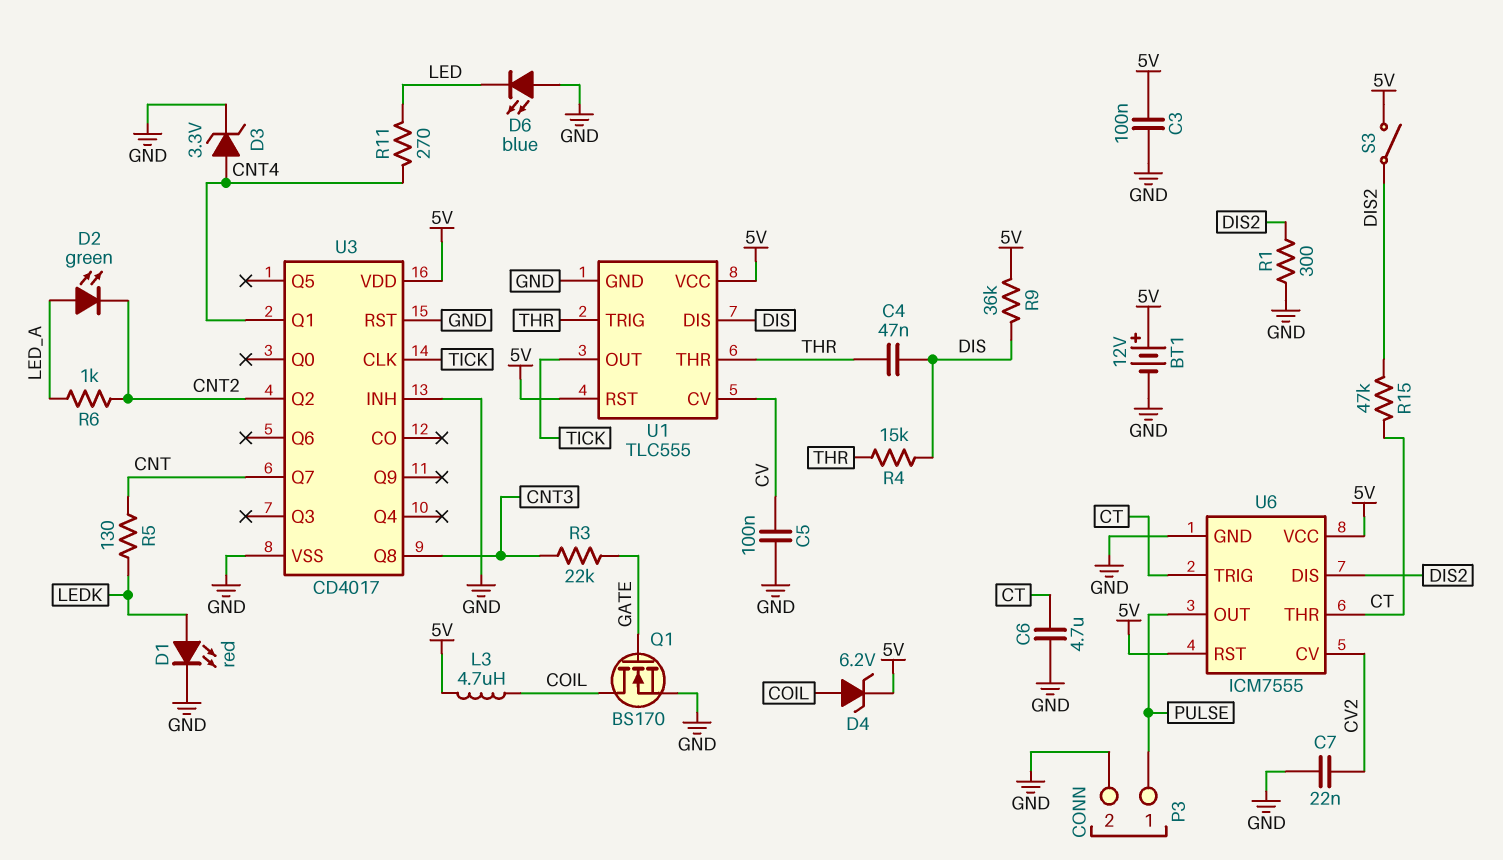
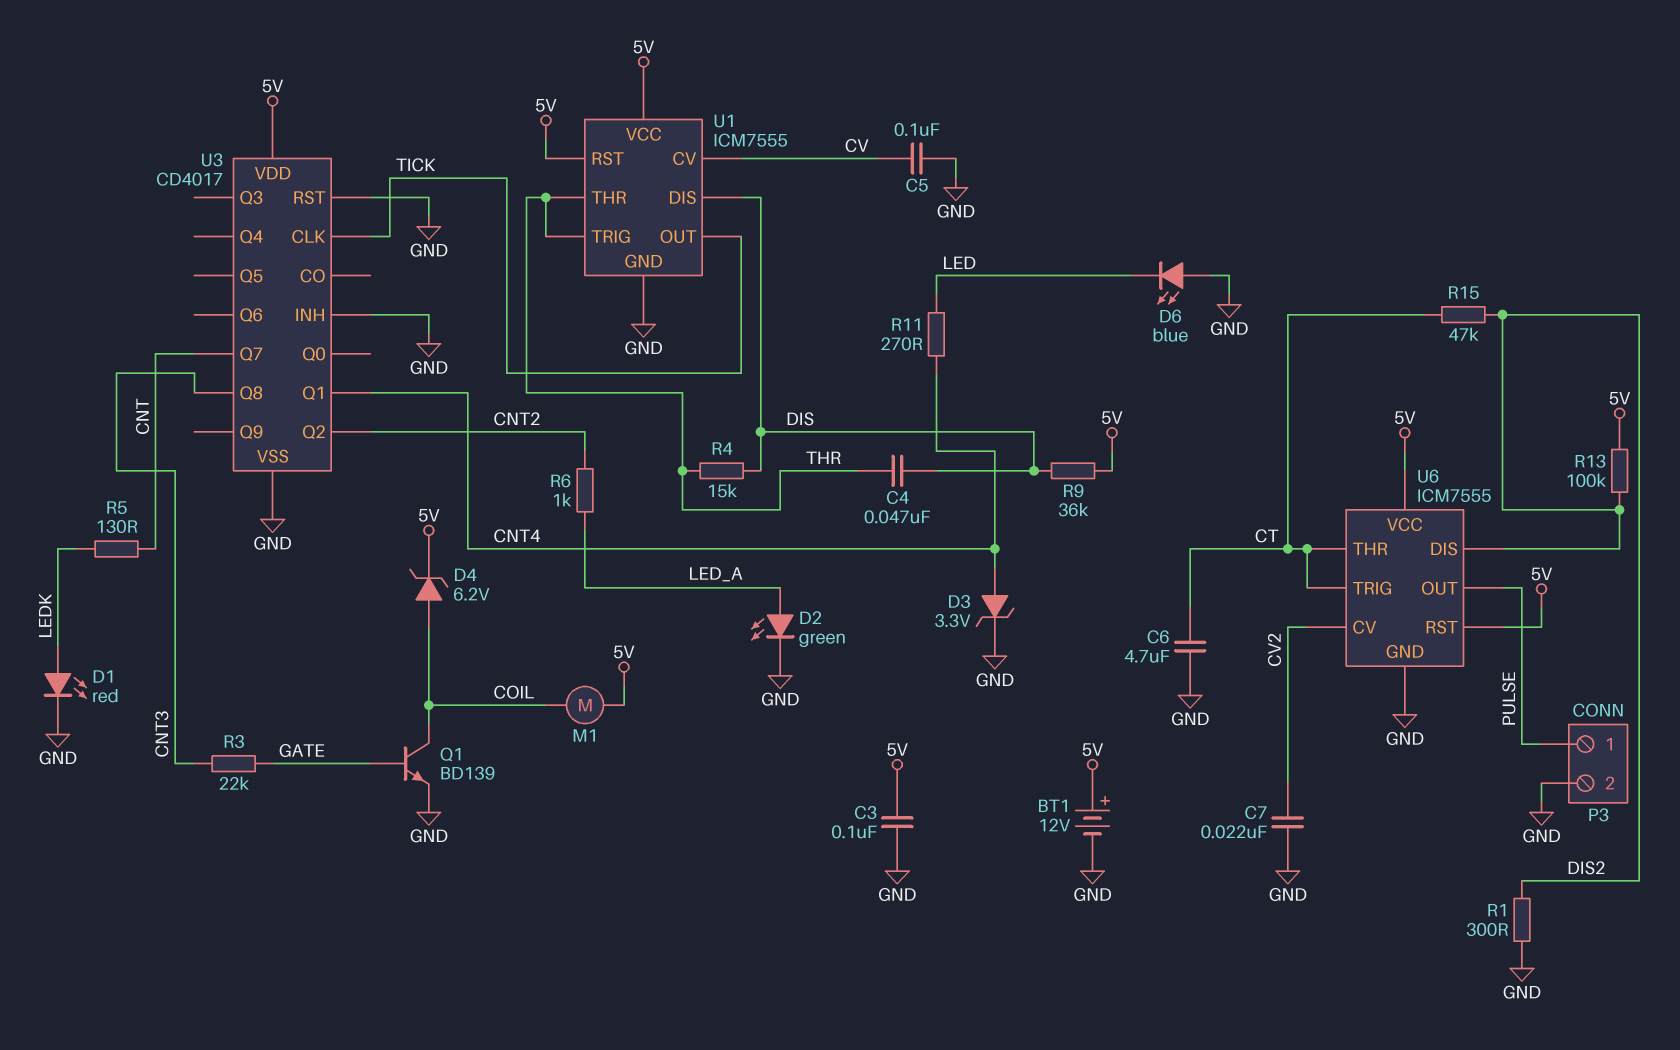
D2: LED green (A LED_A, K CNT2) -> LED green (A LED_A, K GND)
L3: 4.7uH (5V, COIL) -> none
M1: none -> motor (5V, COIL)
Q1: NMOS BS170 (G GATE, D COIL, S GND) -> NPN BD139 (B GATE, C COIL, E GND)
R13: none -> 100k (5V, DIS2)
S3: switch (5V, DIS2) -> none
U1: TLC555 -> ICM7555

